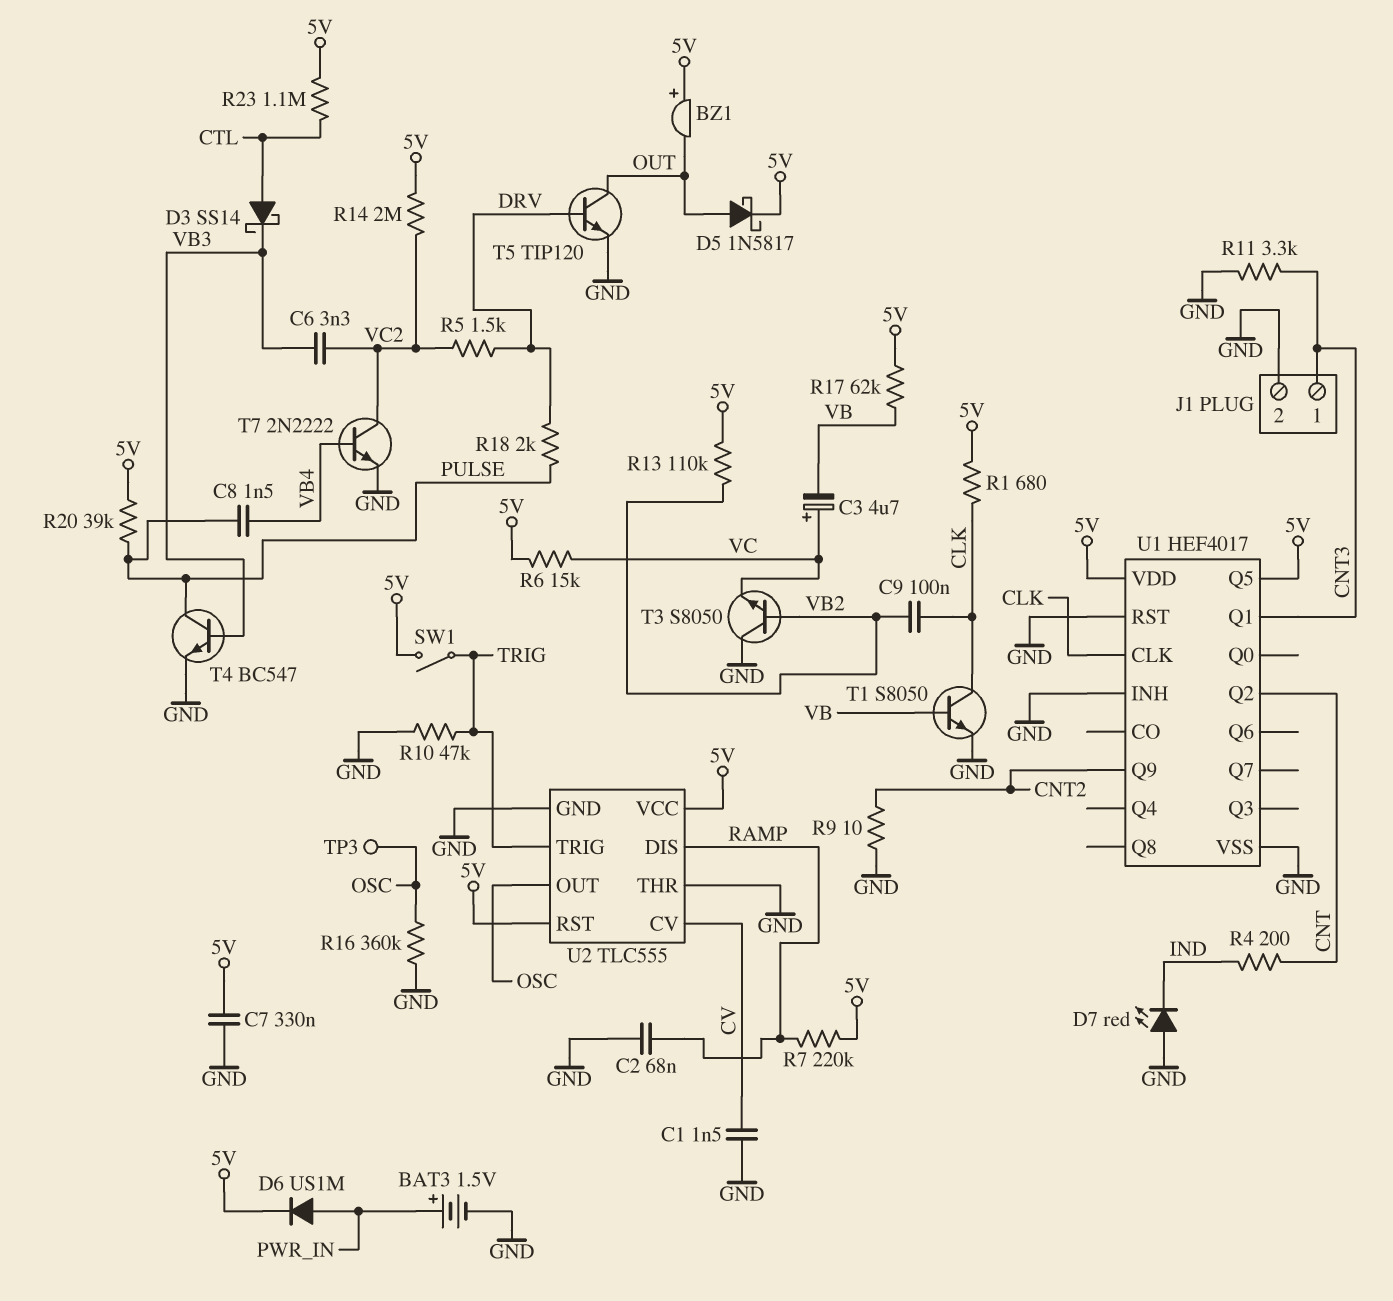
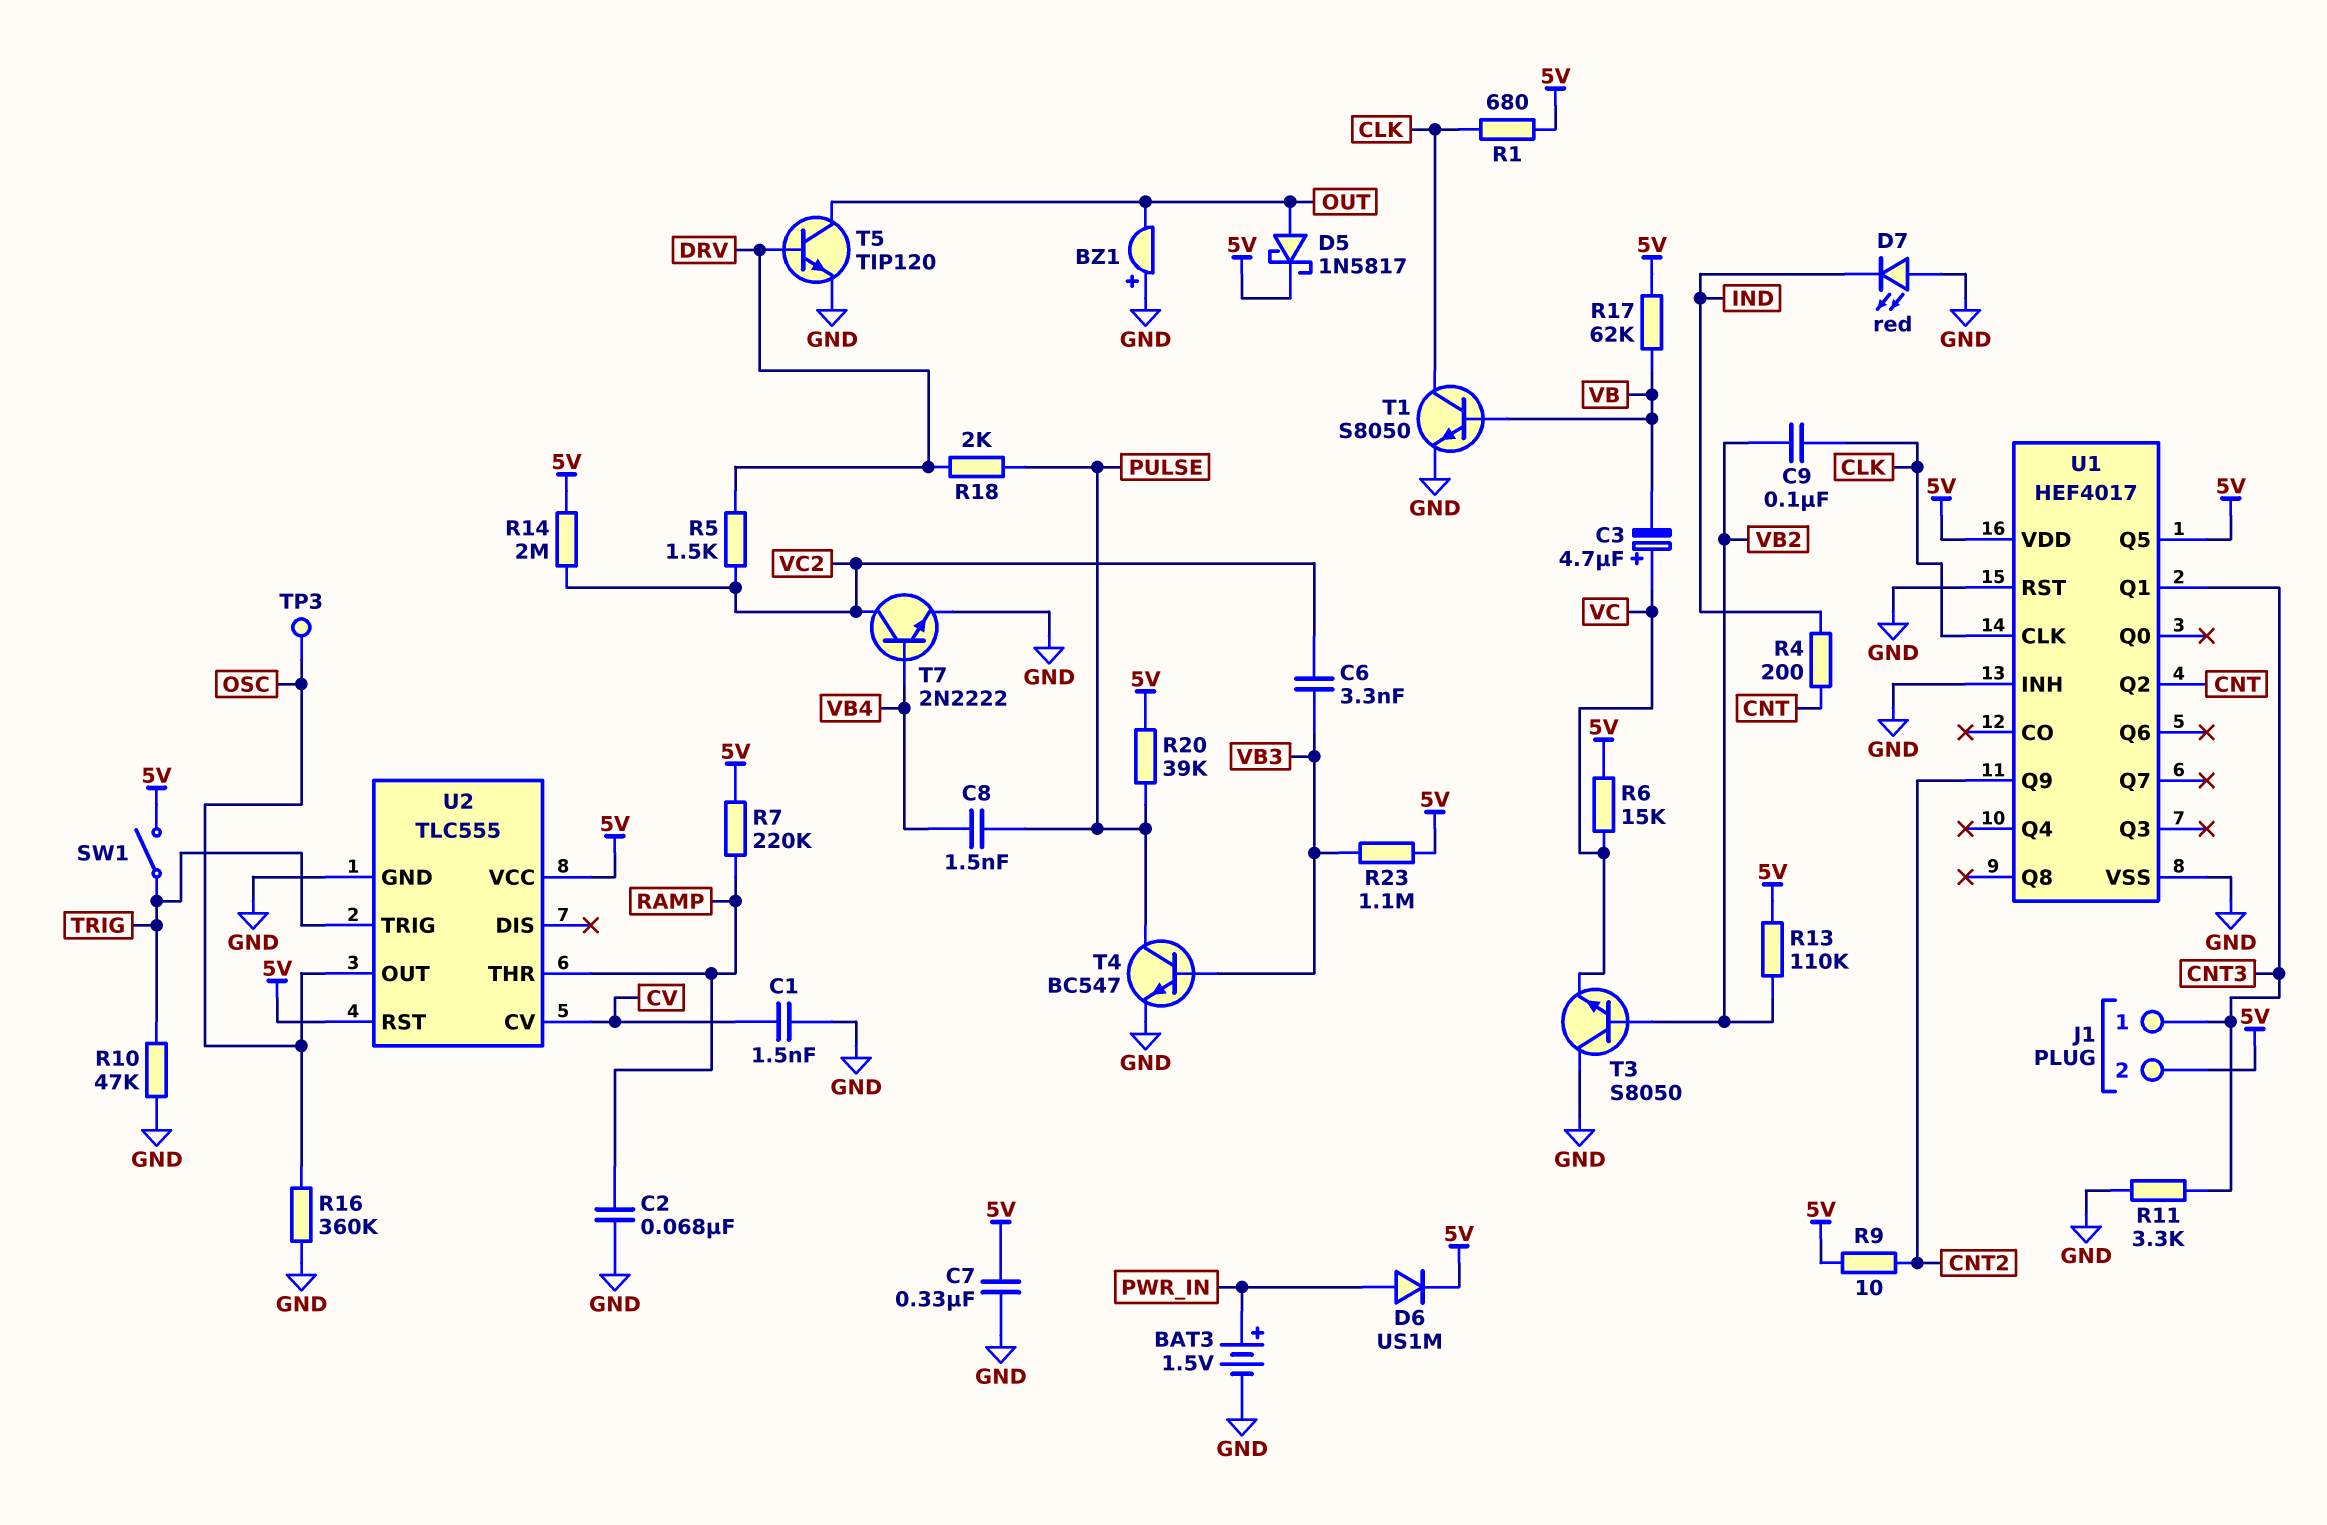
BZ1: buzzer (plus 5V, minus OUT) -> buzzer (plus GND, minus OUT)
D3: schottky SS14 (A CTL, K VB3) -> none
J1 pin 2: GND -> 5V
R9: 10 (CNT2, GND) -> 10 (5V, CNT2)
R23: 1.1M (5V, CTL) -> 1.1M (5V, VB3)
U2 pin DIS: RAMP -> none
U2 pin THR: GND -> RAMP

